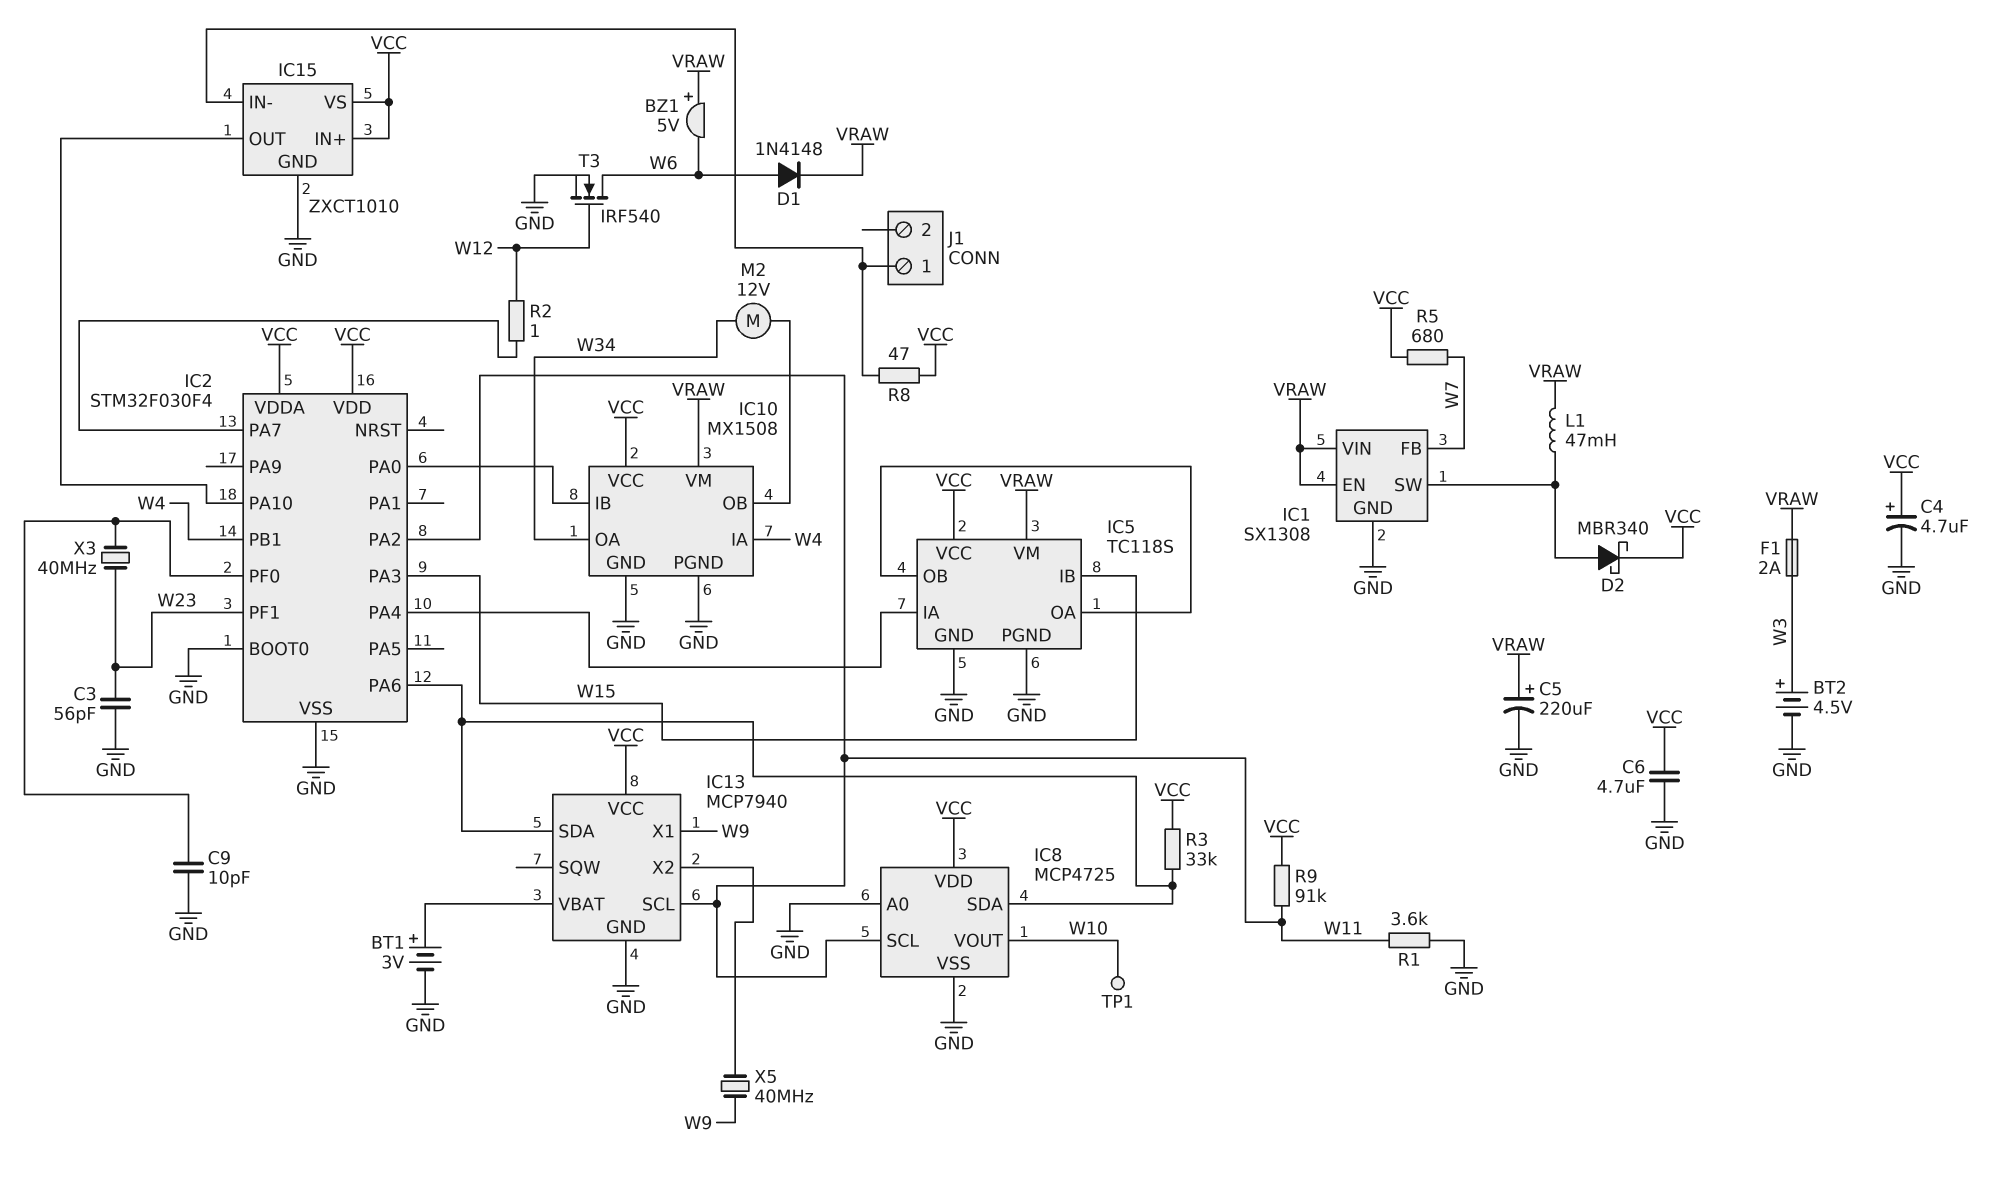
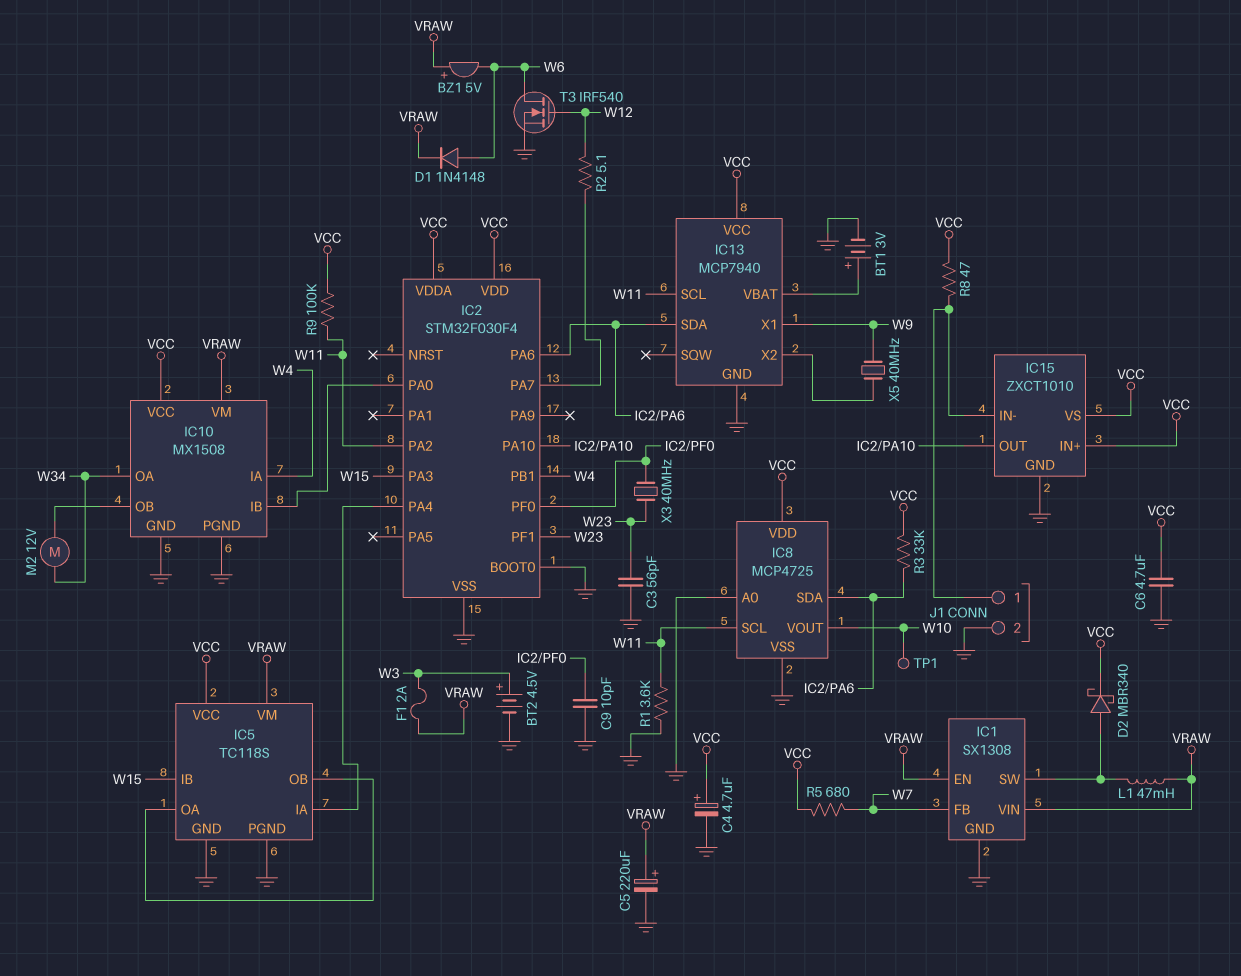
J1 pin 2: none -> GND
R2: 1 (IC2/PA7, W12) -> 5.1 (IC2/PA7, W12)
R9: 91k (VCC, W11) -> 100k (VCC, W11)

